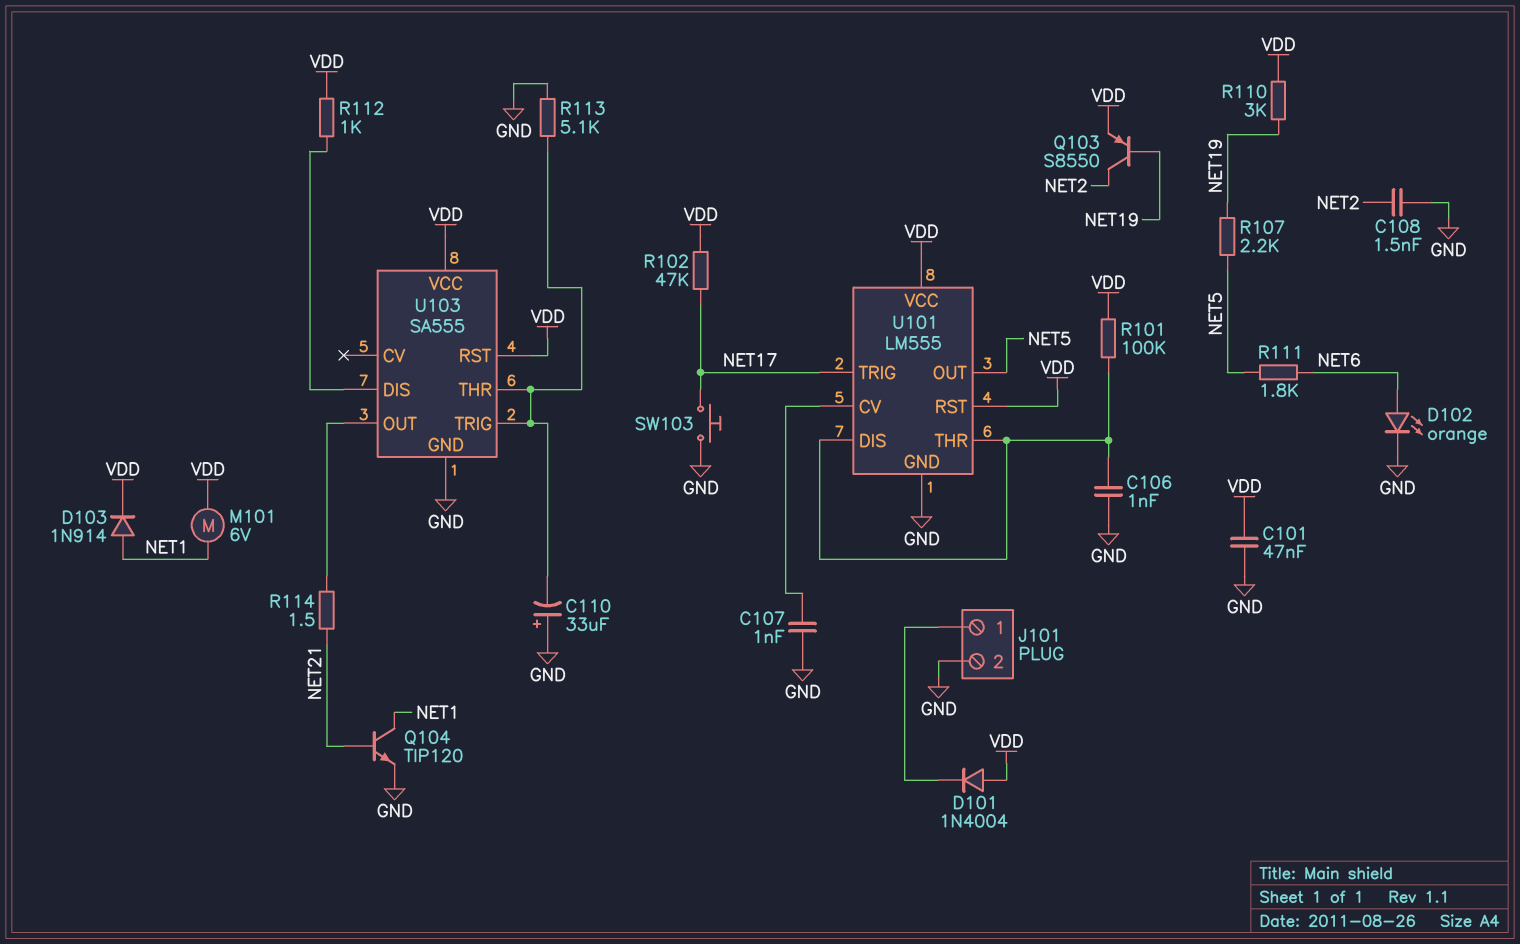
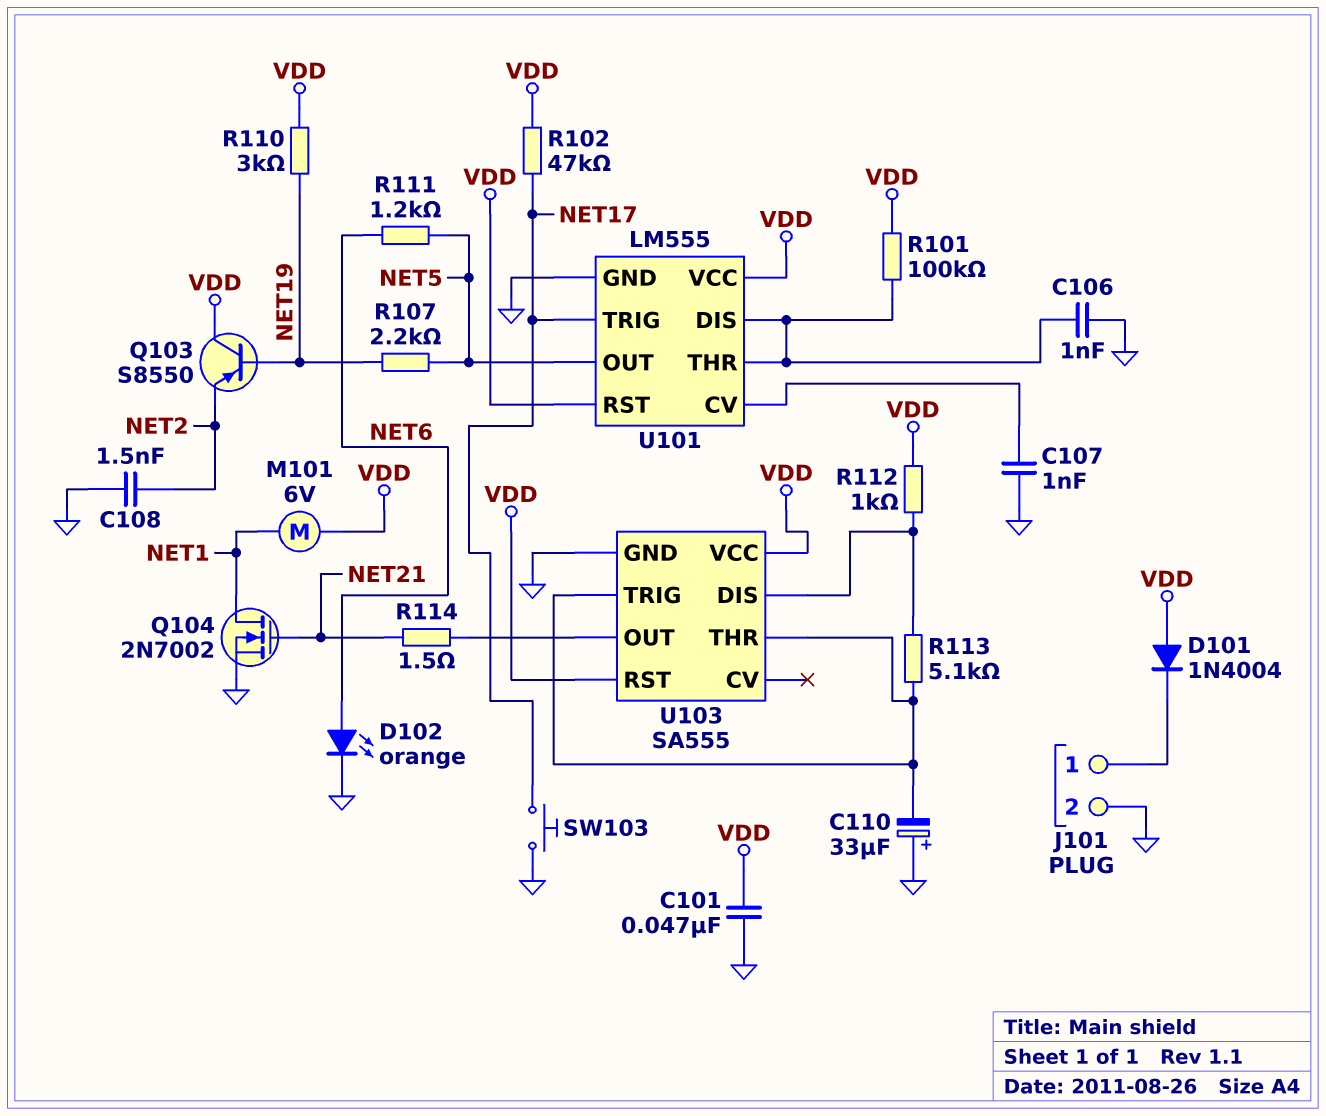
D103: diode 1N914 (A NET1, K VDD) -> none
Q103: PNP S8550 (B NET19, C NET2, E VDD) -> PNP S8550 (B NET19, C VDD, E NET2)
Q104: NPN TIP120 (B NET21, C NET1, E GND) -> NMOS 2N7002 (G NET21, D NET1, S GND)
R111: 1.8k (NET5, NET6) -> 1.2k (NET5, NET6)
R113: 5.1k (GND, U103/THR) -> 5.1k (U103/DIS, U103/THR)

